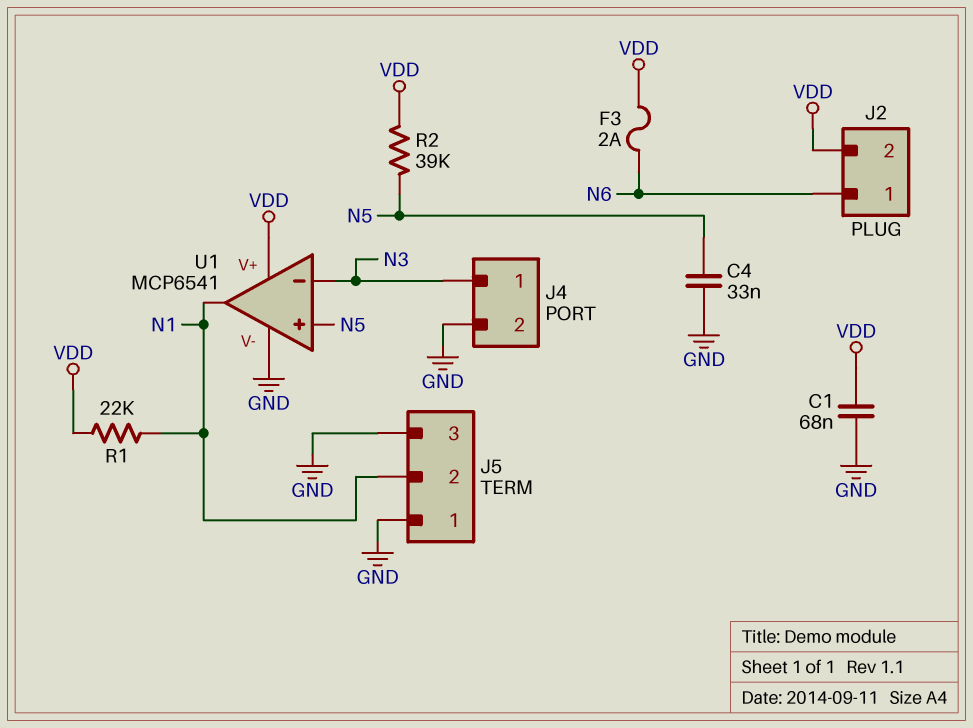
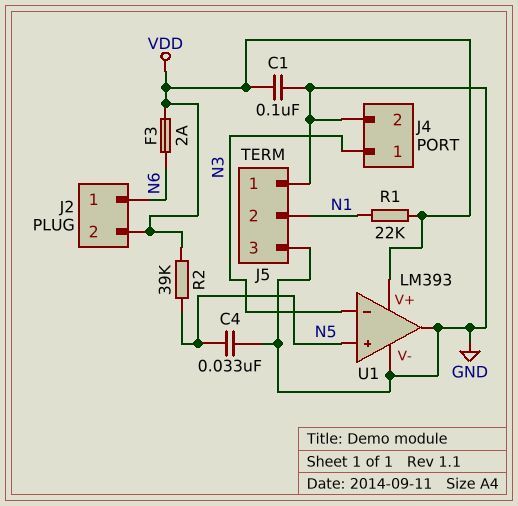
C1: 68nF (GND, VDD) -> 100nF (GND, VDD)
U1: MCP6541 -> LM393
U1 pin out: N1 -> GND

